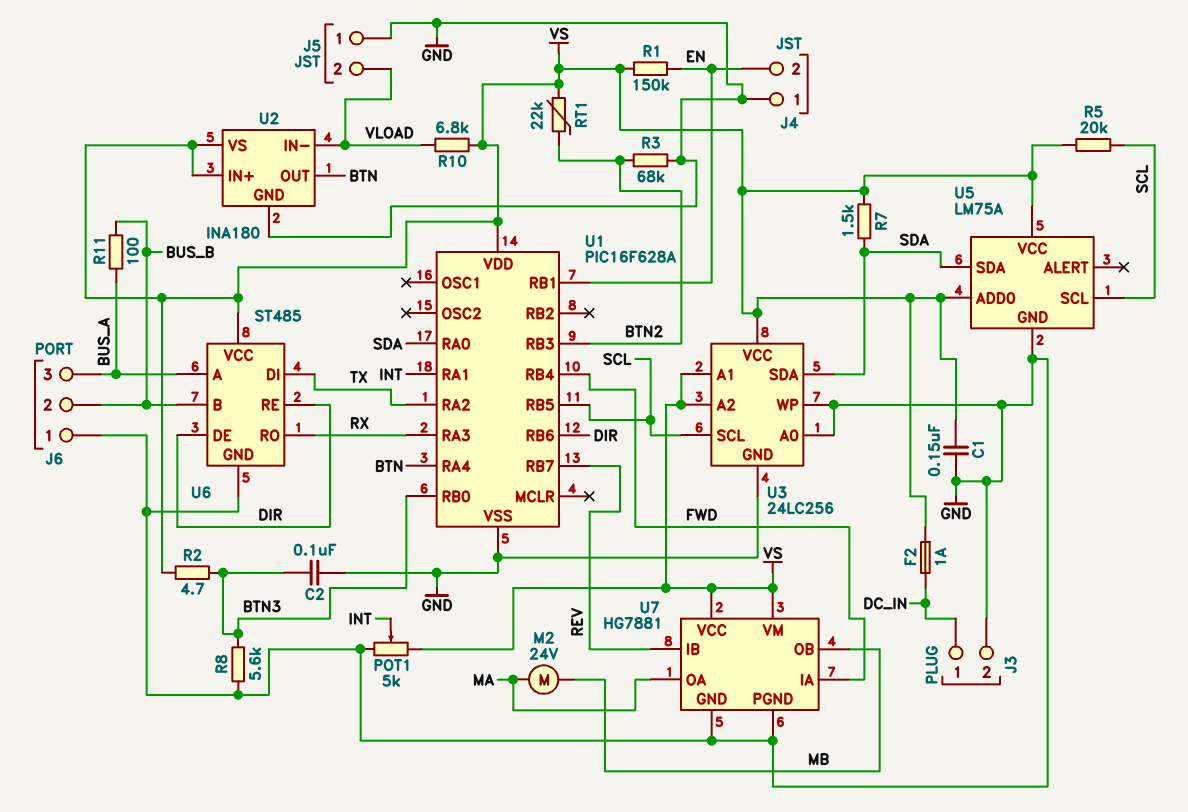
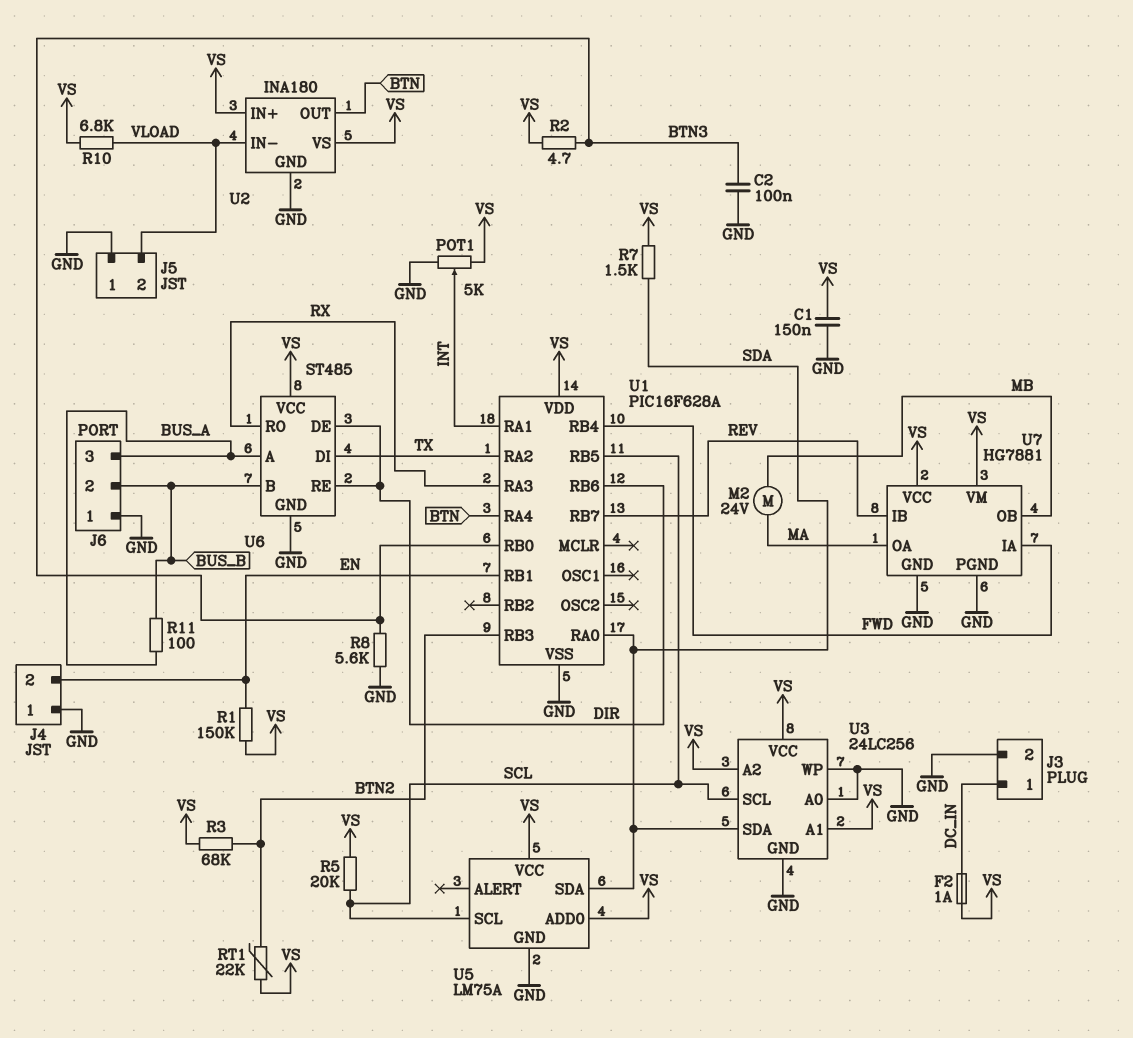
R3: 68k (BTN2, GND) -> 68k (BTN2, VS)

